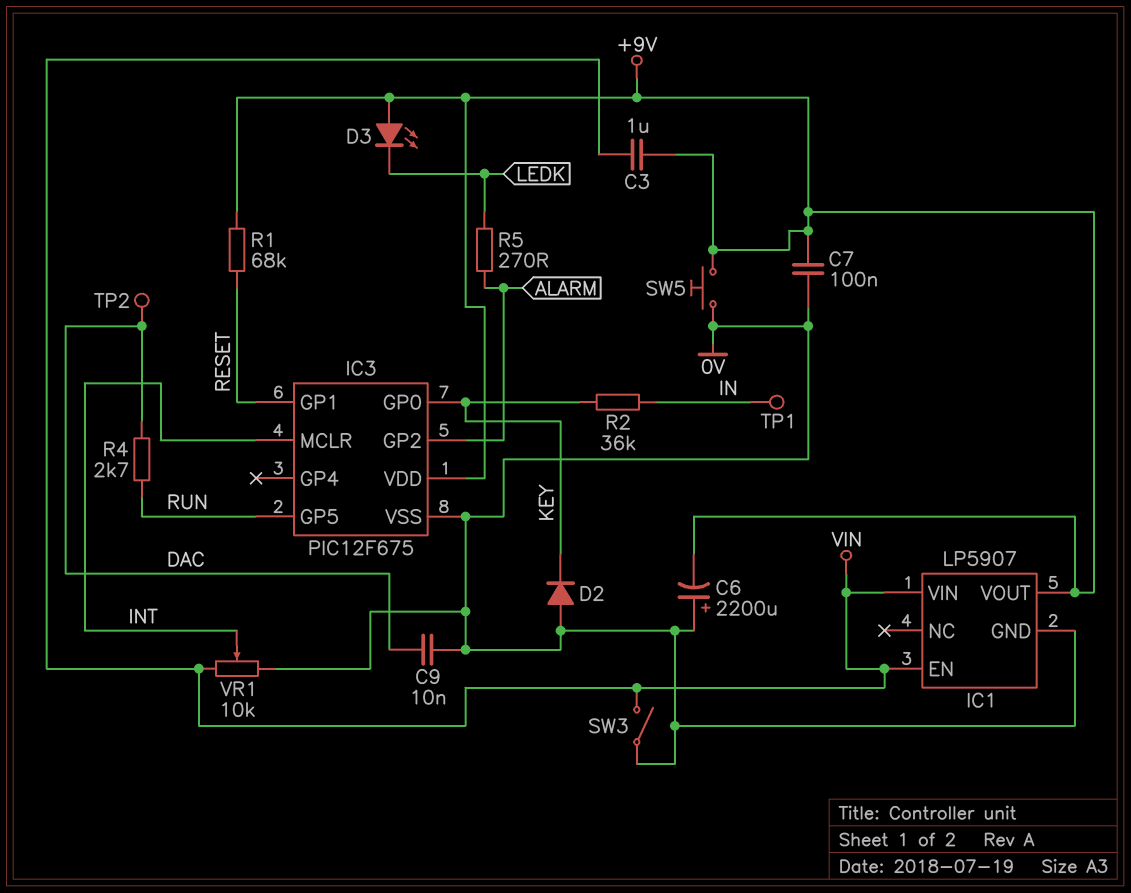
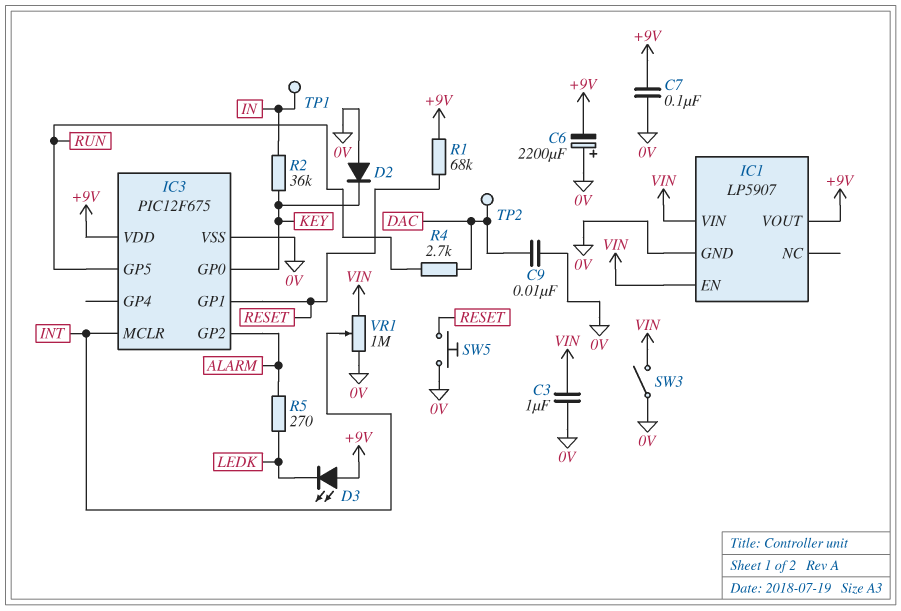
C3: 1uF (+9V, VIN) -> 1uF (0V, VIN)
SW5: button (+9V, 0V) -> button (0V, RESET)
VR1: 10k (0V, VIN, wiper INT) -> 1M (0V, VIN, wiper INT)

